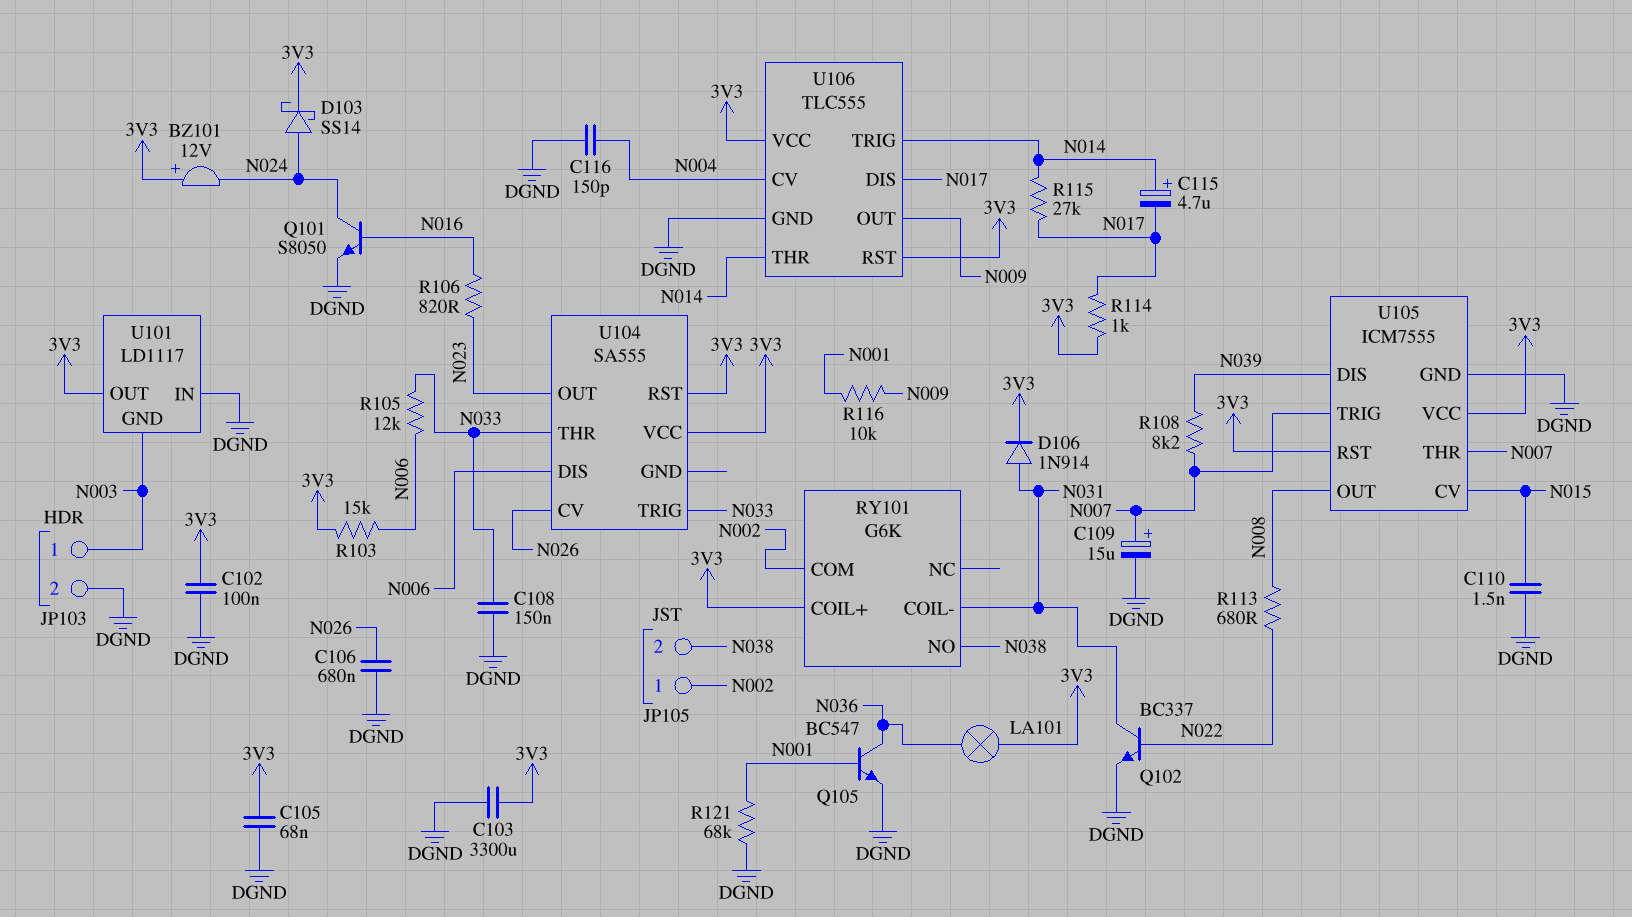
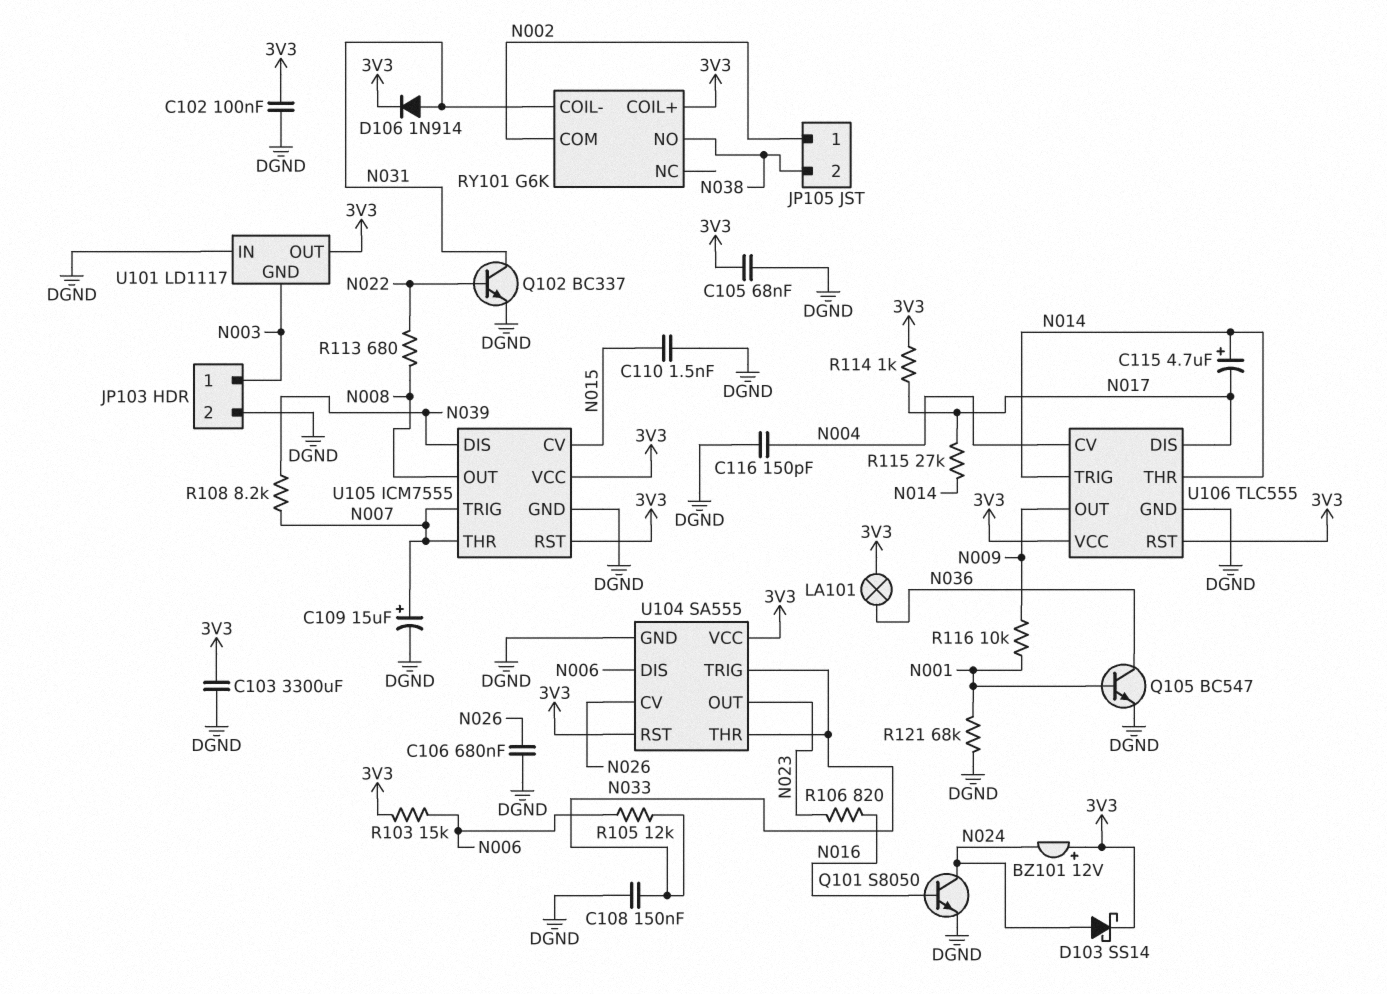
U104 pin GND: none -> DGND

